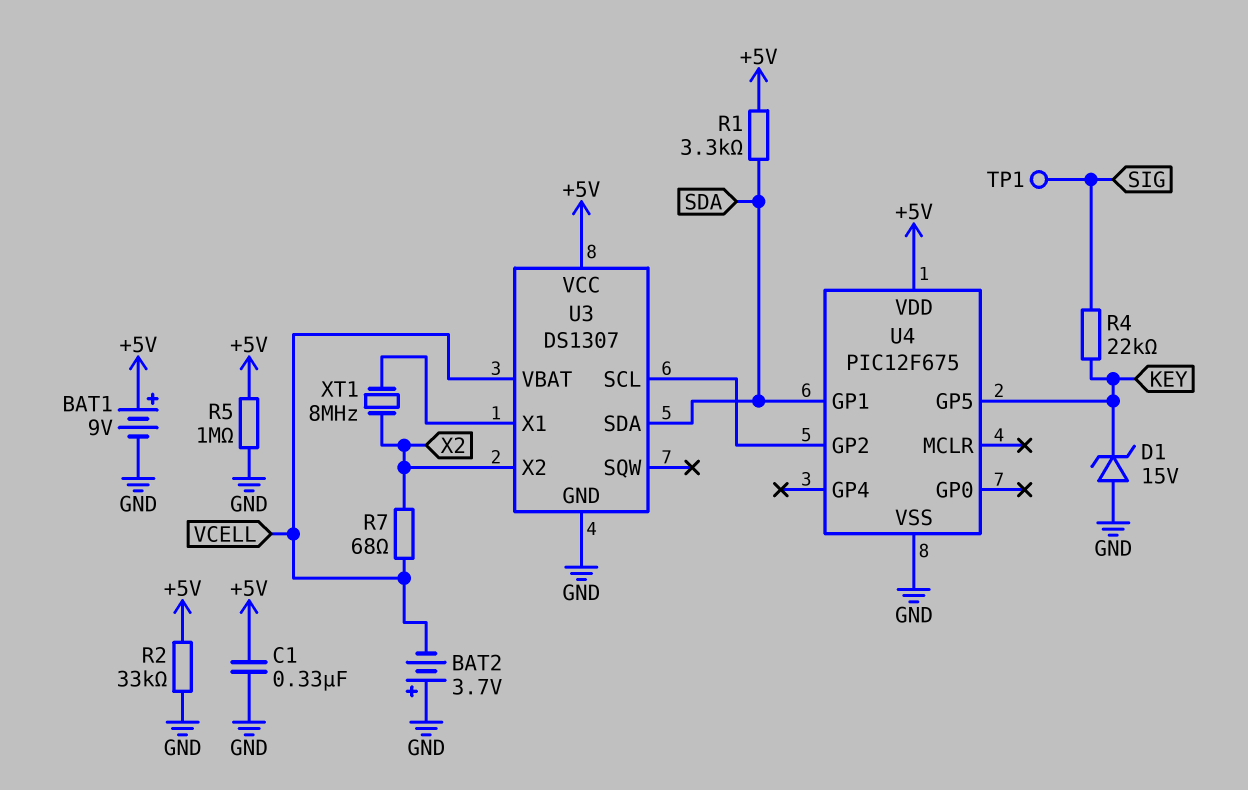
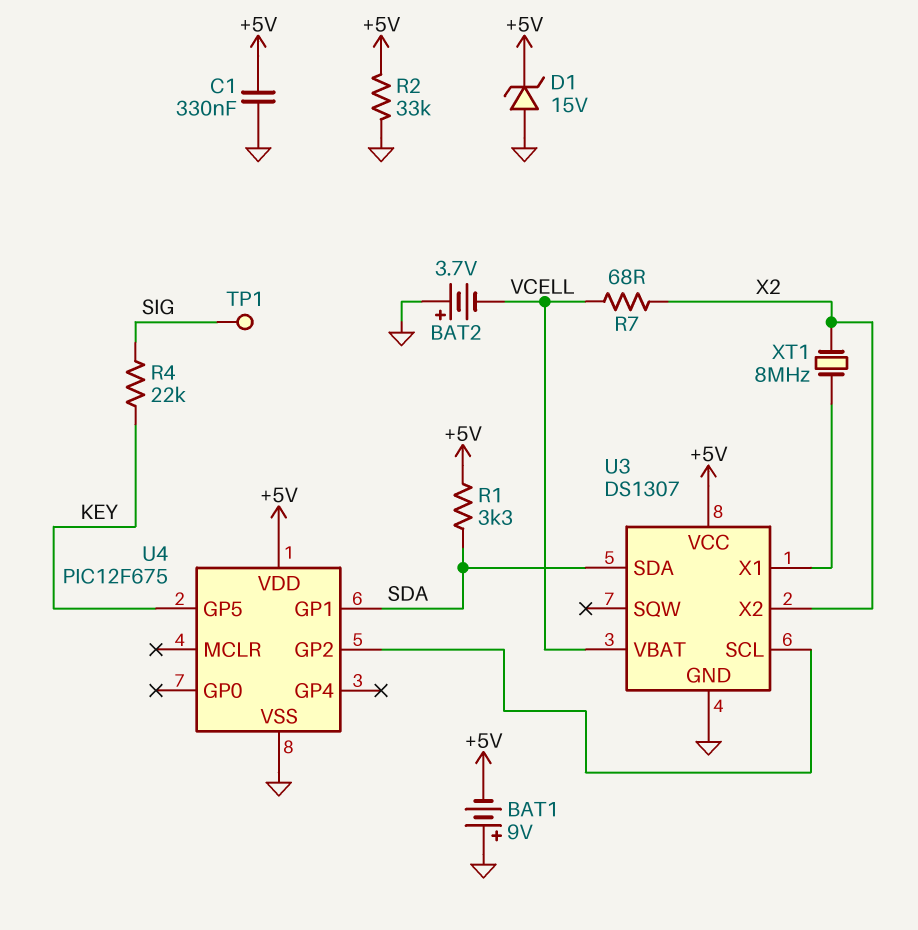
BAT1: 9V (plus +5V, minus GND) -> 9V (plus GND, minus +5V)
D1: zener 15V (A GND, K KEY) -> zener 15V (A GND, K +5V)
R5: 1M (+5V, GND) -> none

